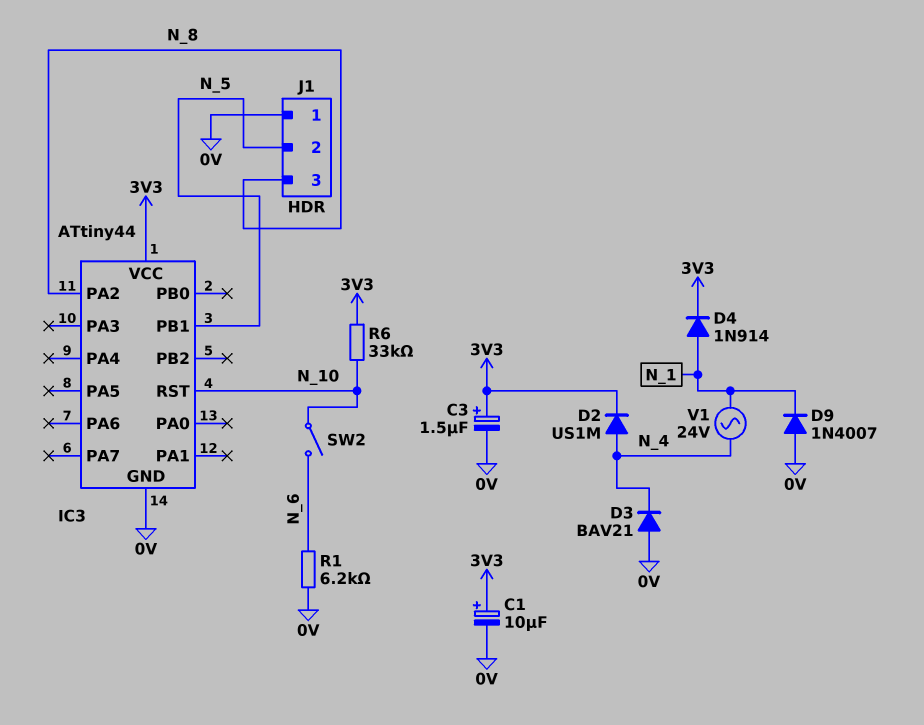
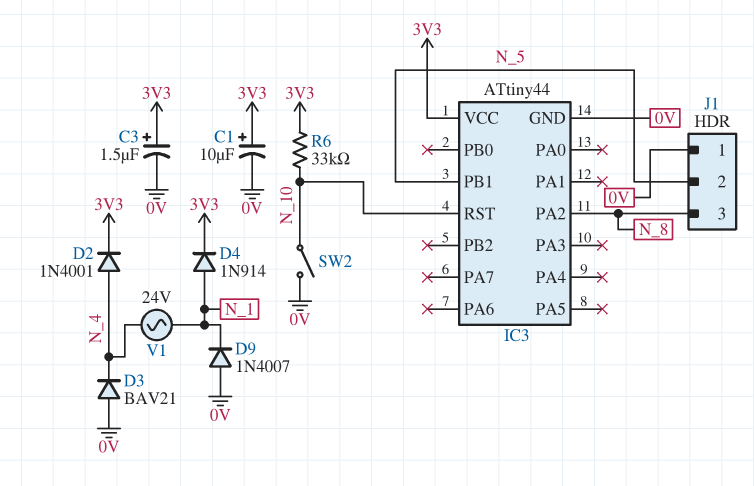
D2: diode US1M (A N_4, K 3V3) -> diode 1N4001 (A N_4, K 3V3)
R1: 6.2k (0V, N_6) -> none
SW2: switch (N_6, N_10) -> switch (0V, N_10)

